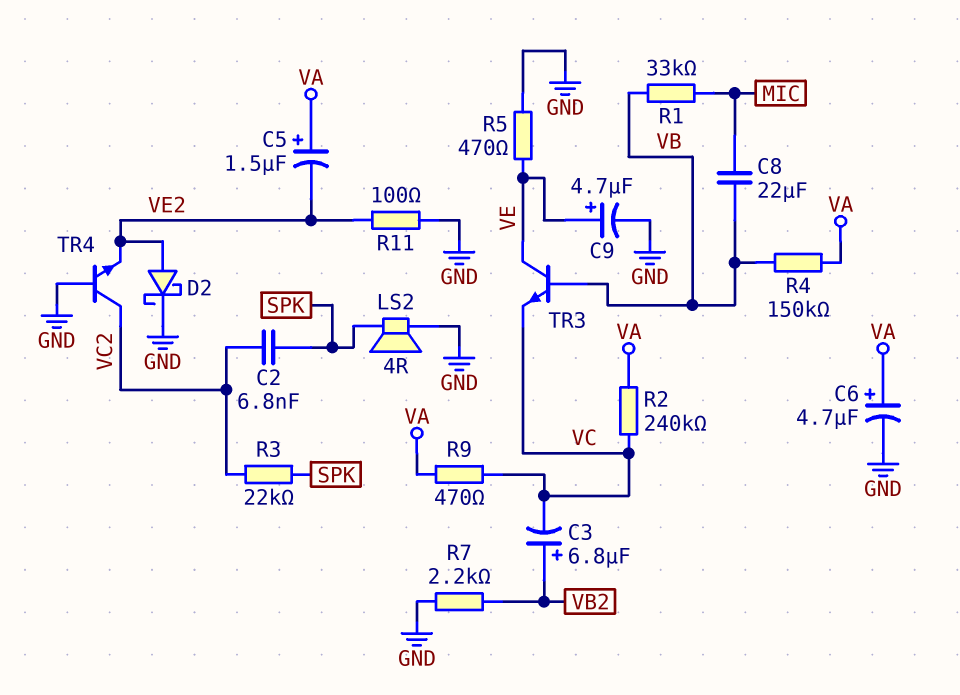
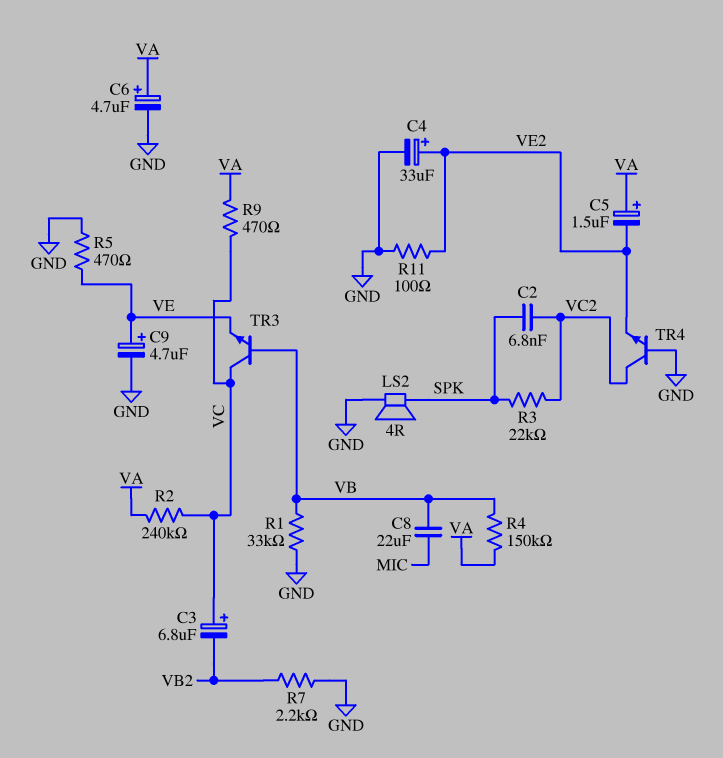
C3: 6.8uF (plus VB2, minus VC) -> 6.8uF (plus VC, minus VB2)
C4: none -> 33uF (plus VE2, minus GND)
D2: schottky (A VE2, K GND) -> none
R1: 33k (MIC, VB) -> 33k (GND, VB)
TR3: NPN (B VB, C VE, E VC) -> NPN (B VB, C VC, E VE)

